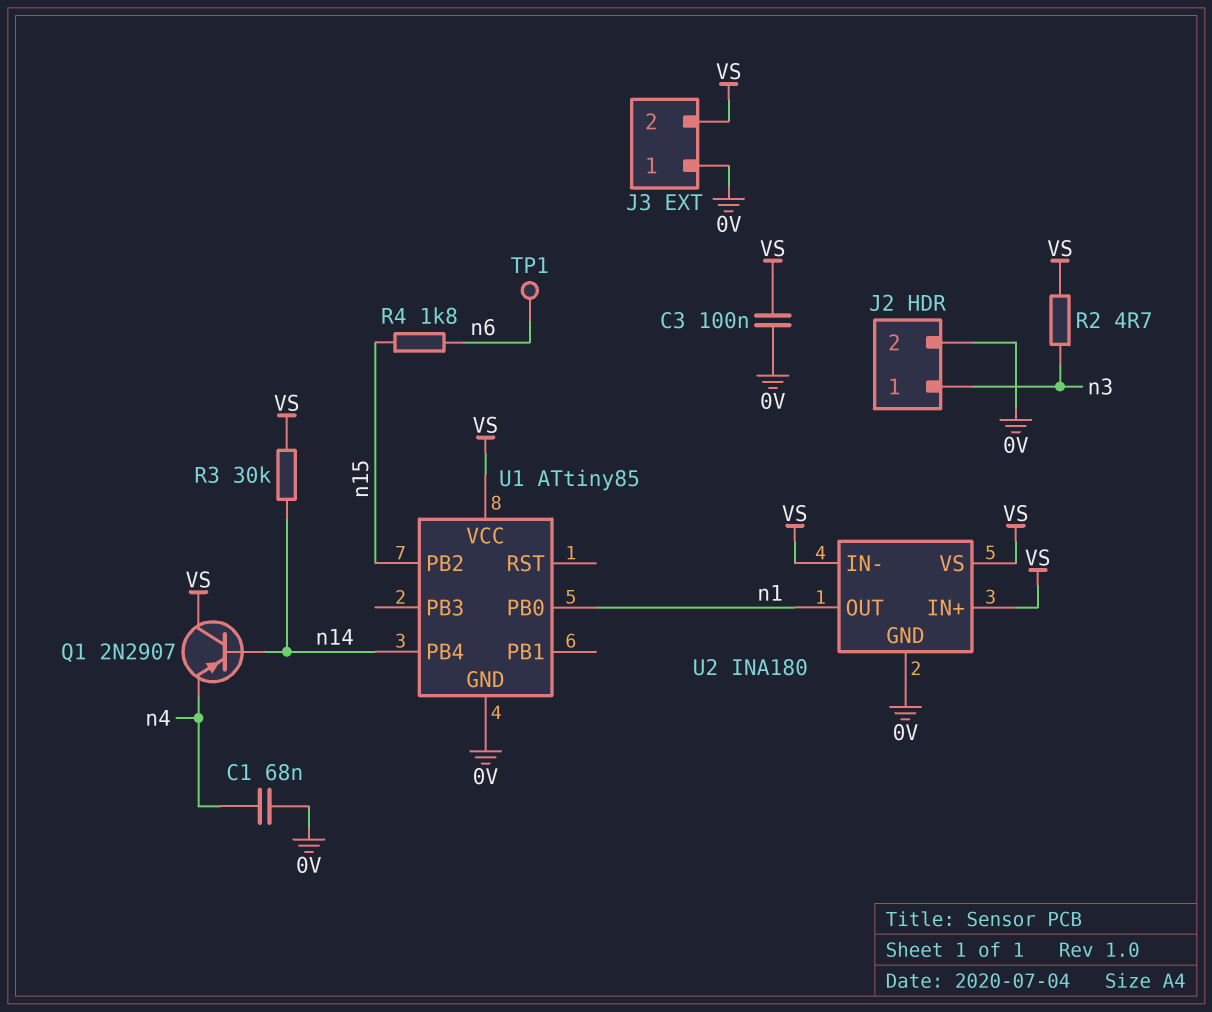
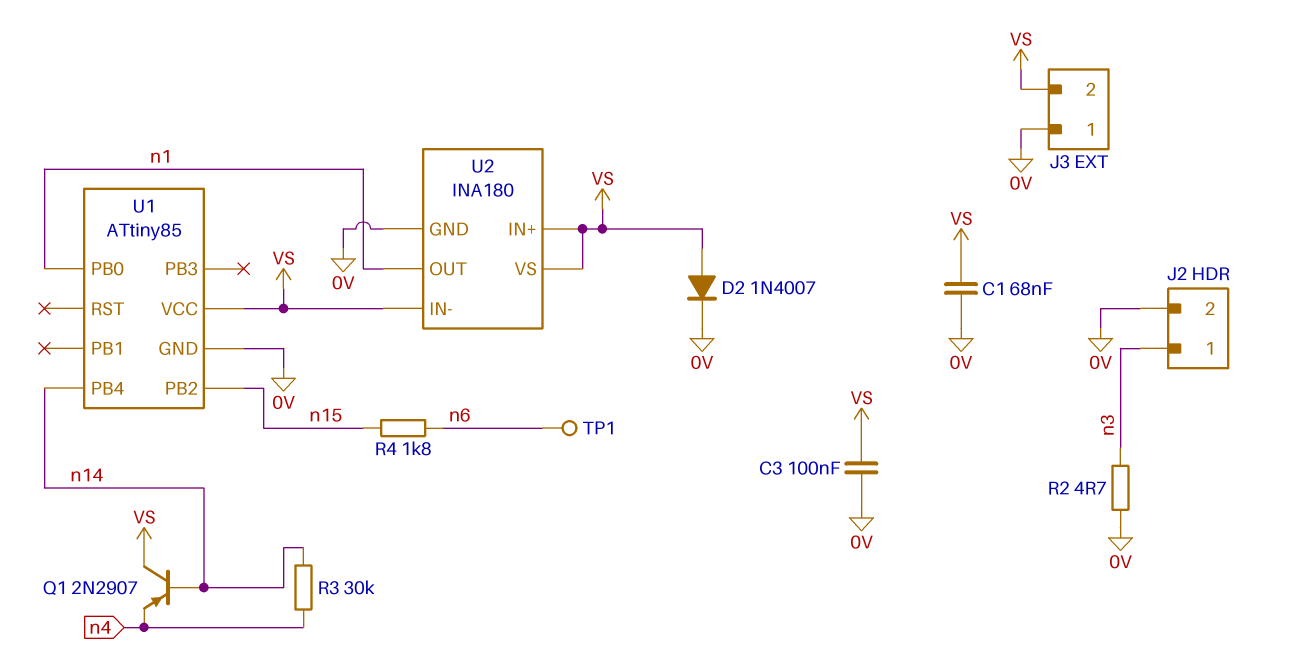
C1: 68nF (0V, n4) -> 68nF (0V, VS)
D2: none -> diode 1N4007 (A VS, K 0V)
R2: 4.7 (VS, n3) -> 4.7 (0V, n3)
R3: 30k (VS, n14) -> 30k (n4, n14)

